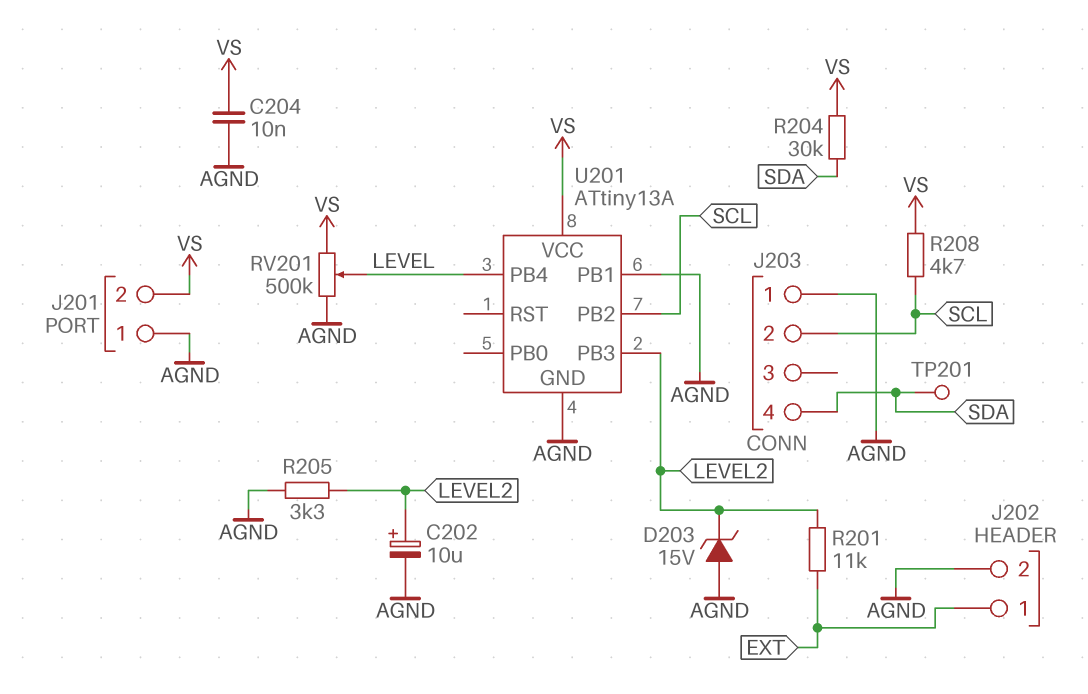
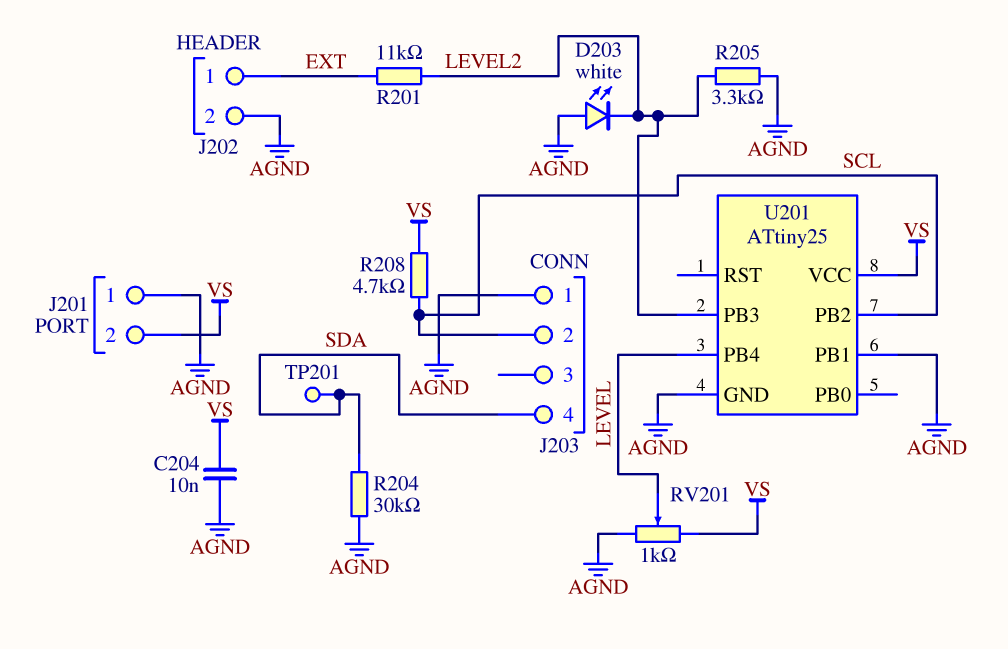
C202: 10uF (plus LEVEL2, minus AGND) -> none
D203: zener 15V (A AGND, K LEVEL2) -> LED white (A AGND, K LEVEL2)
R204: 30k (SDA, VS) -> 30k (AGND, SDA)
RV201: 500k (AGND, VS, wiper LEVEL) -> 1k (AGND, VS, wiper LEVEL)
U201: ATtiny13A -> ATtiny25

